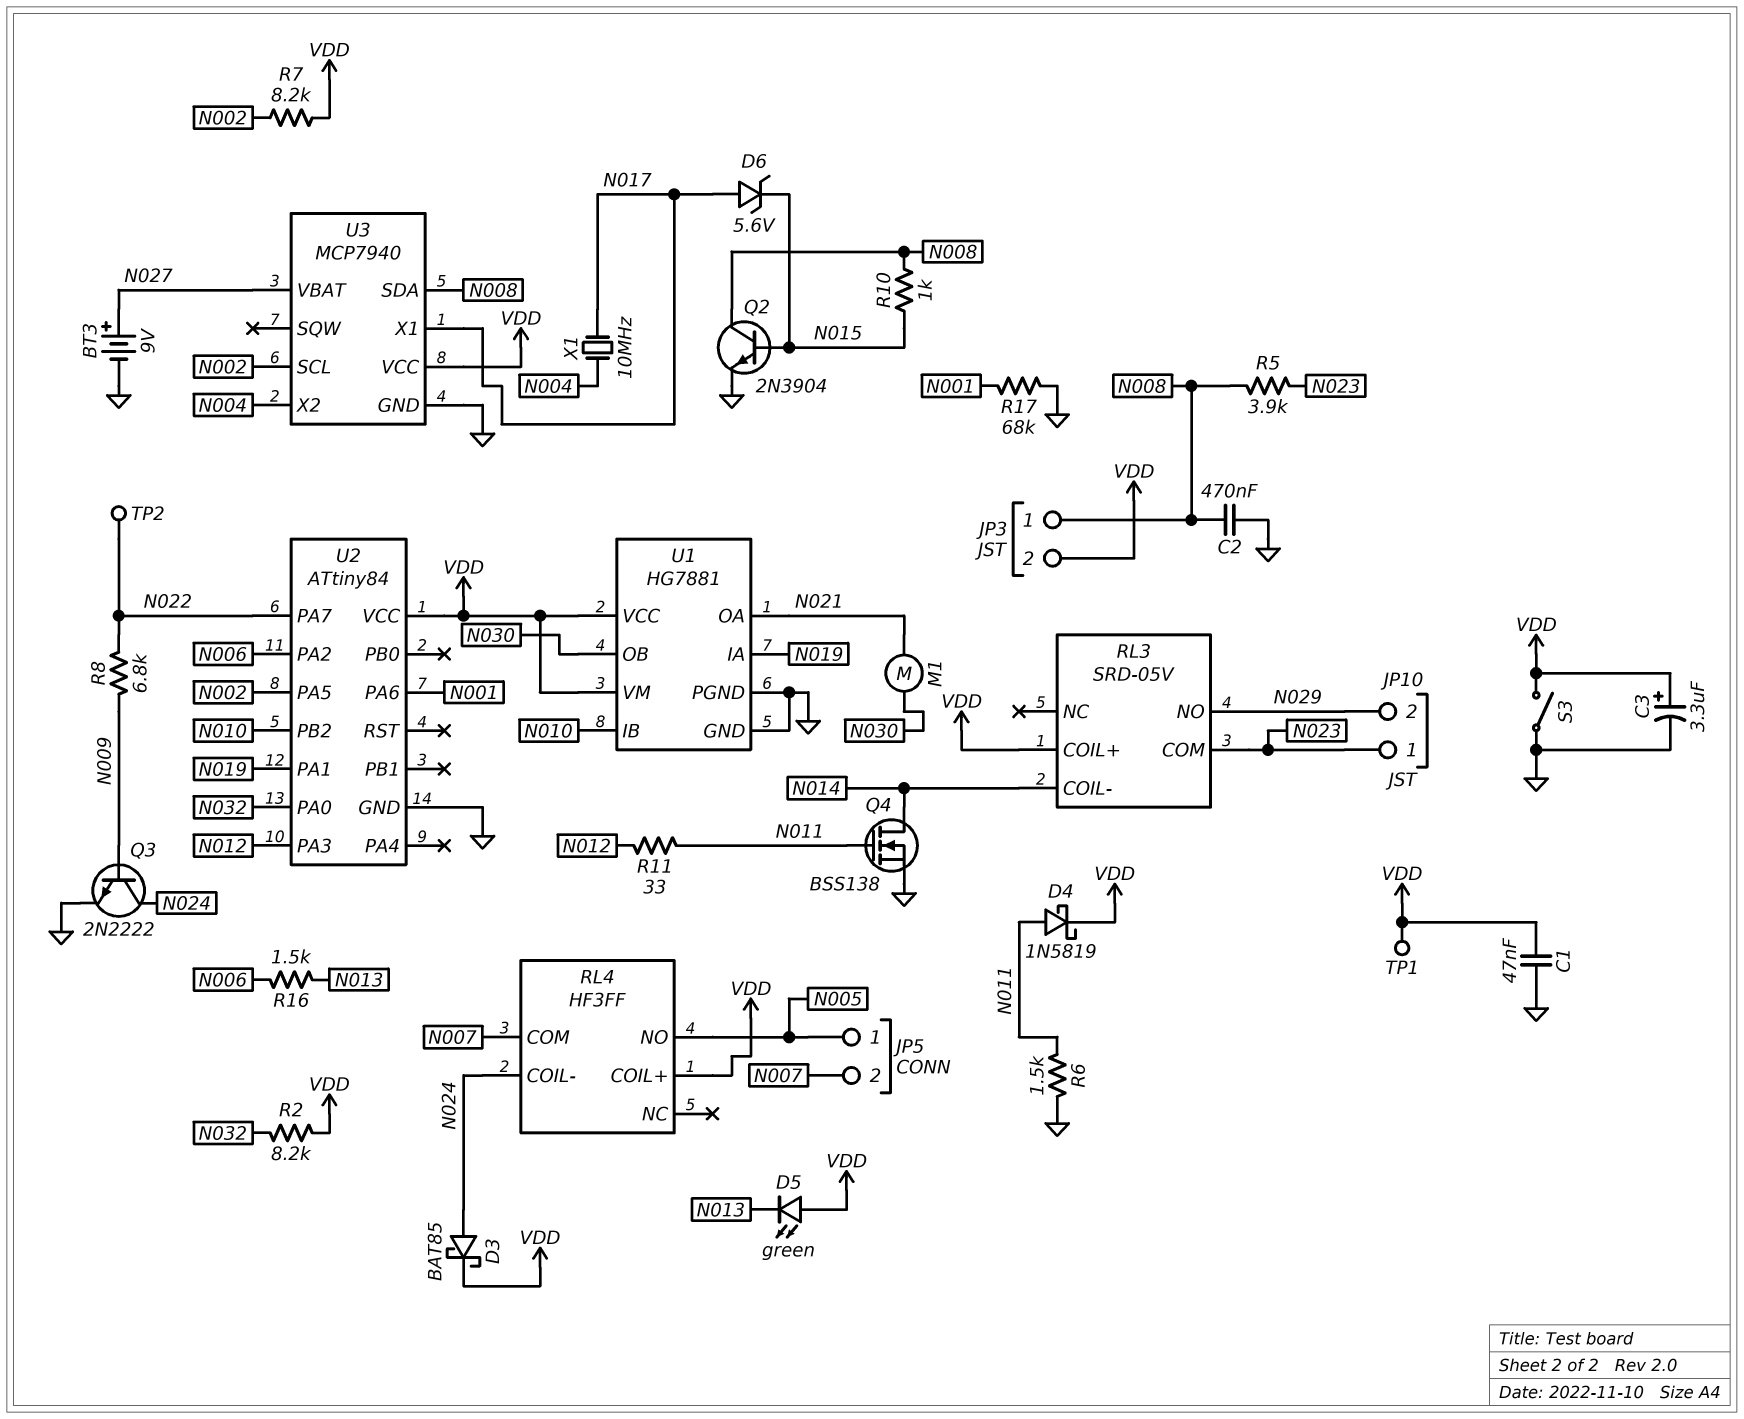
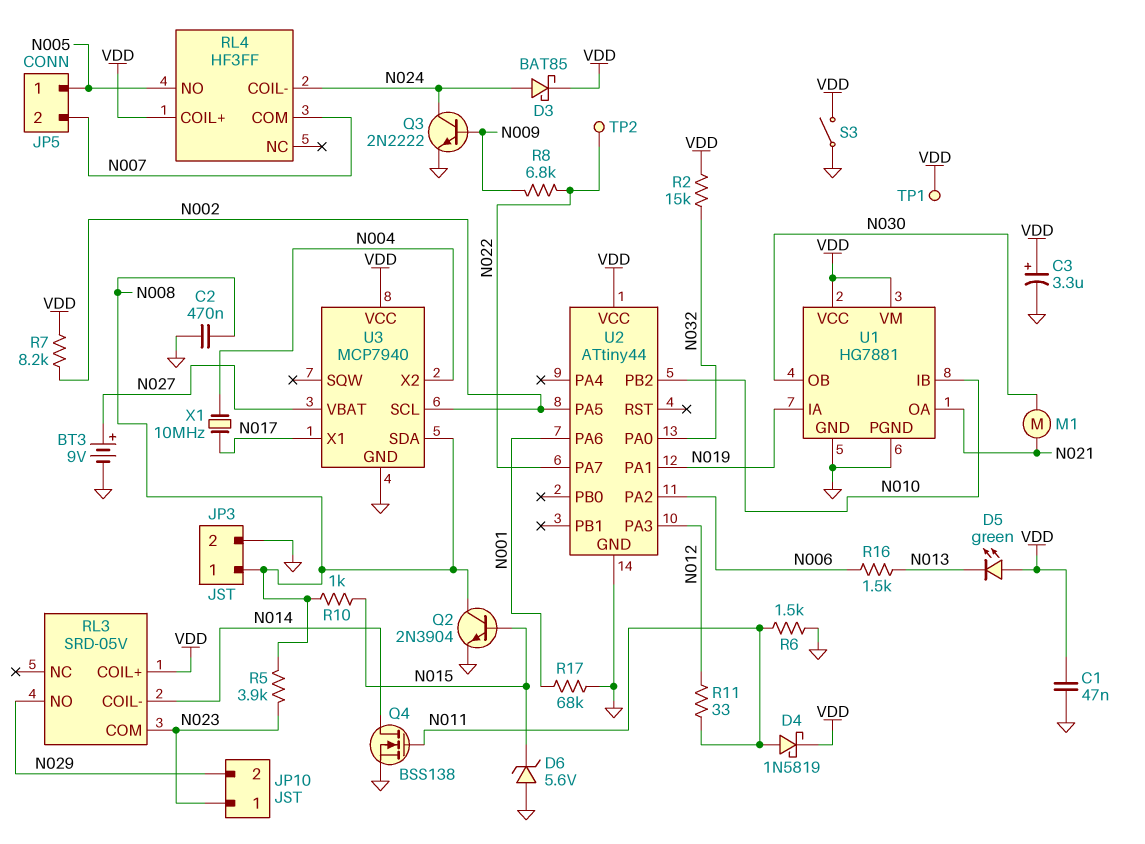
D6: zener 5.6V (A N017, K N015) -> zener 5.6V (A GND, K N015)
JP3 pin 2: VDD -> GND
R2: 8.2k (N032, VDD) -> 15k (N032, VDD)
U2: ATtiny84 -> ATtiny44

